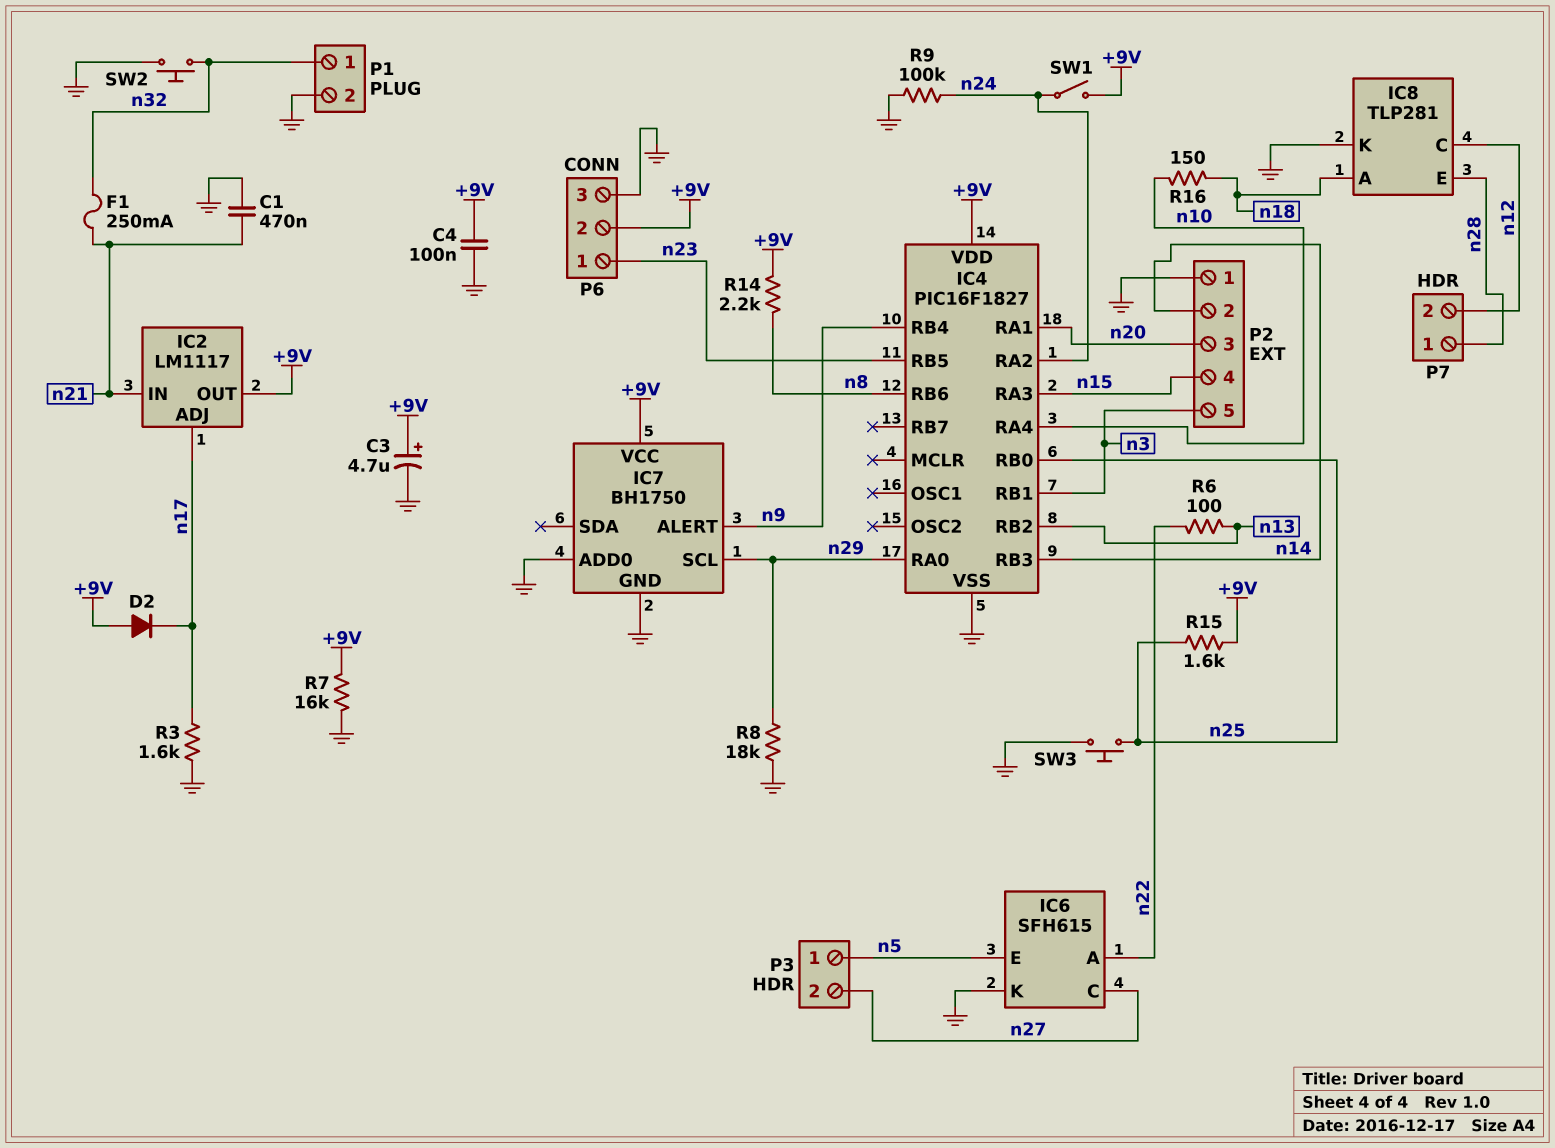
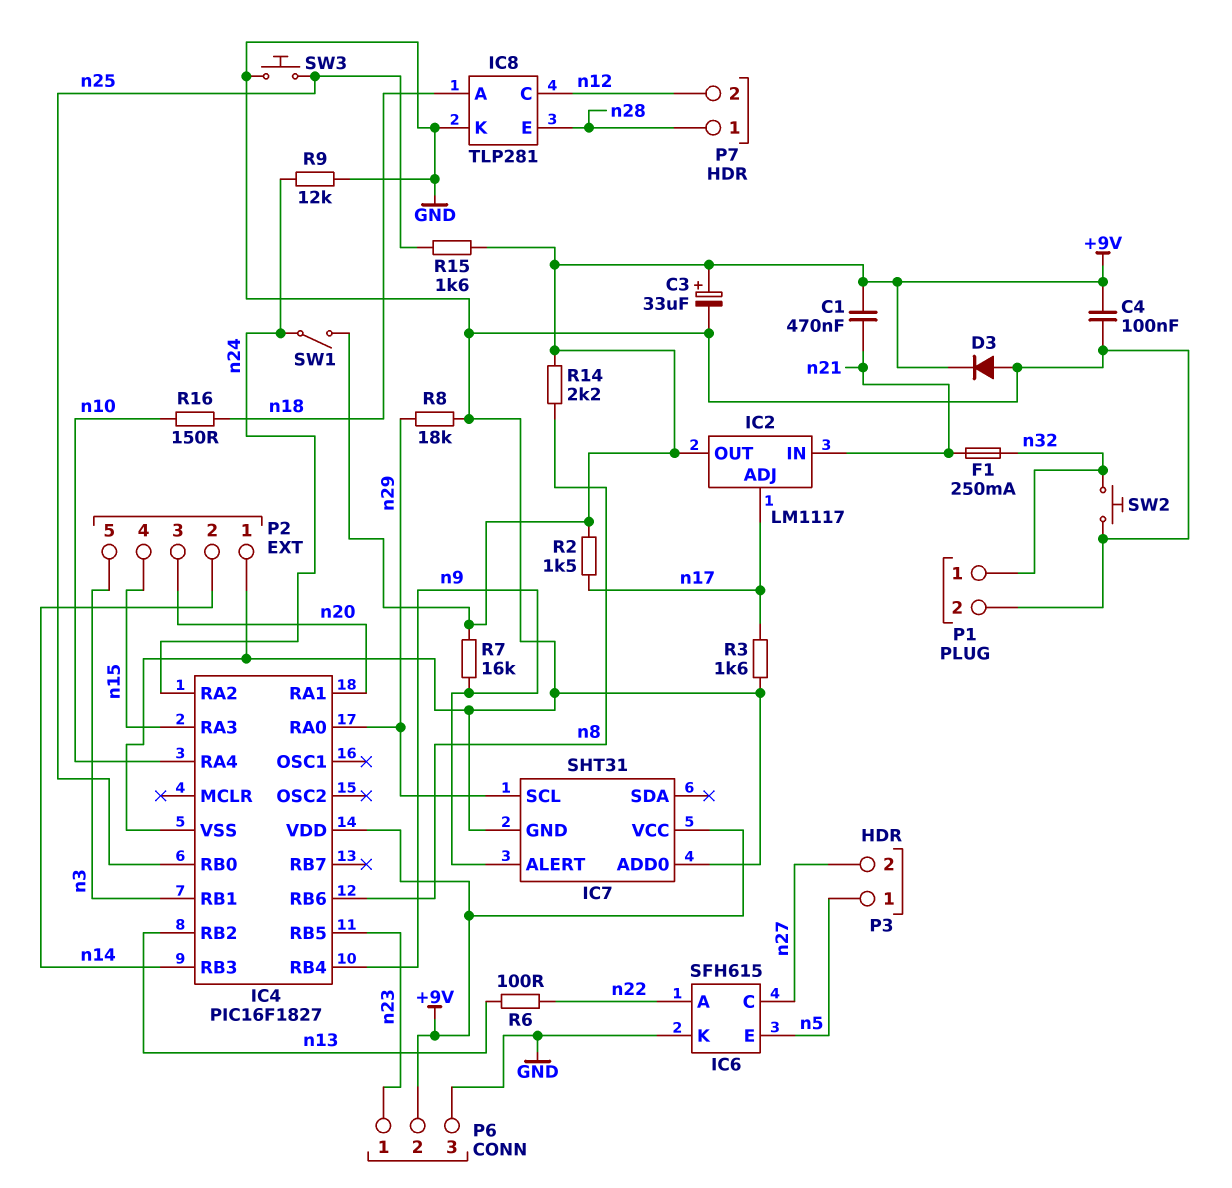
C1: 470nF (GND, n21) -> 470nF (+9V, n21)
C3: 4.7uF (plus +9V, minus GND) -> 33uF (plus +9V, minus GND)
D2: diode (A +9V, K n17) -> none
D3: none -> diode (A GND, K +9V)
IC7: BH1750 -> SHT31
R2: none -> 1.5k (+9V, n17)
R7: 16k (+9V, GND) -> 16k (+9V, n9)
R9: 100k (GND, n24) -> 12k (GND, n24)

